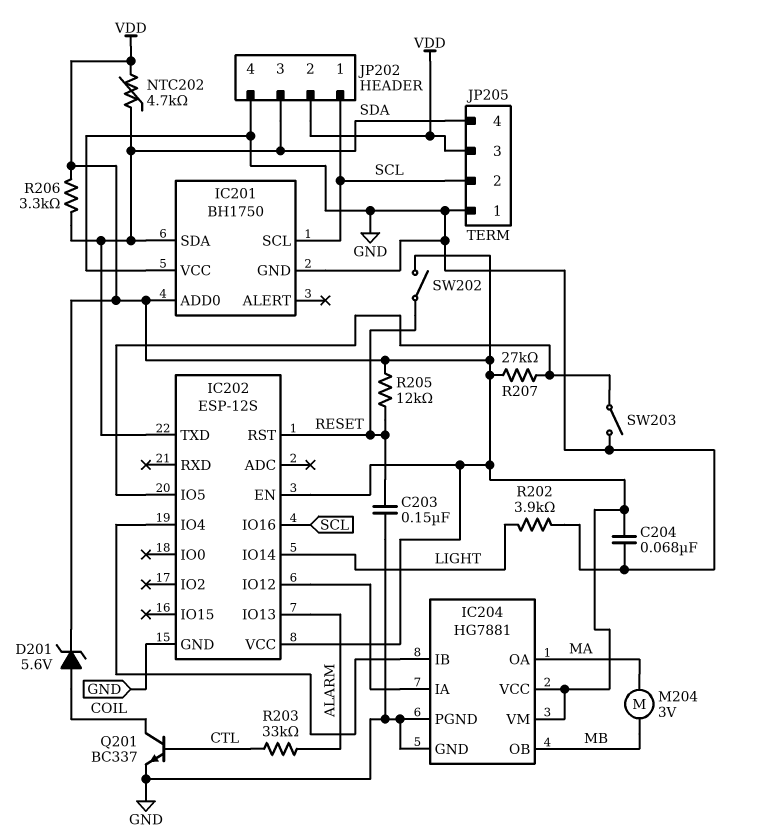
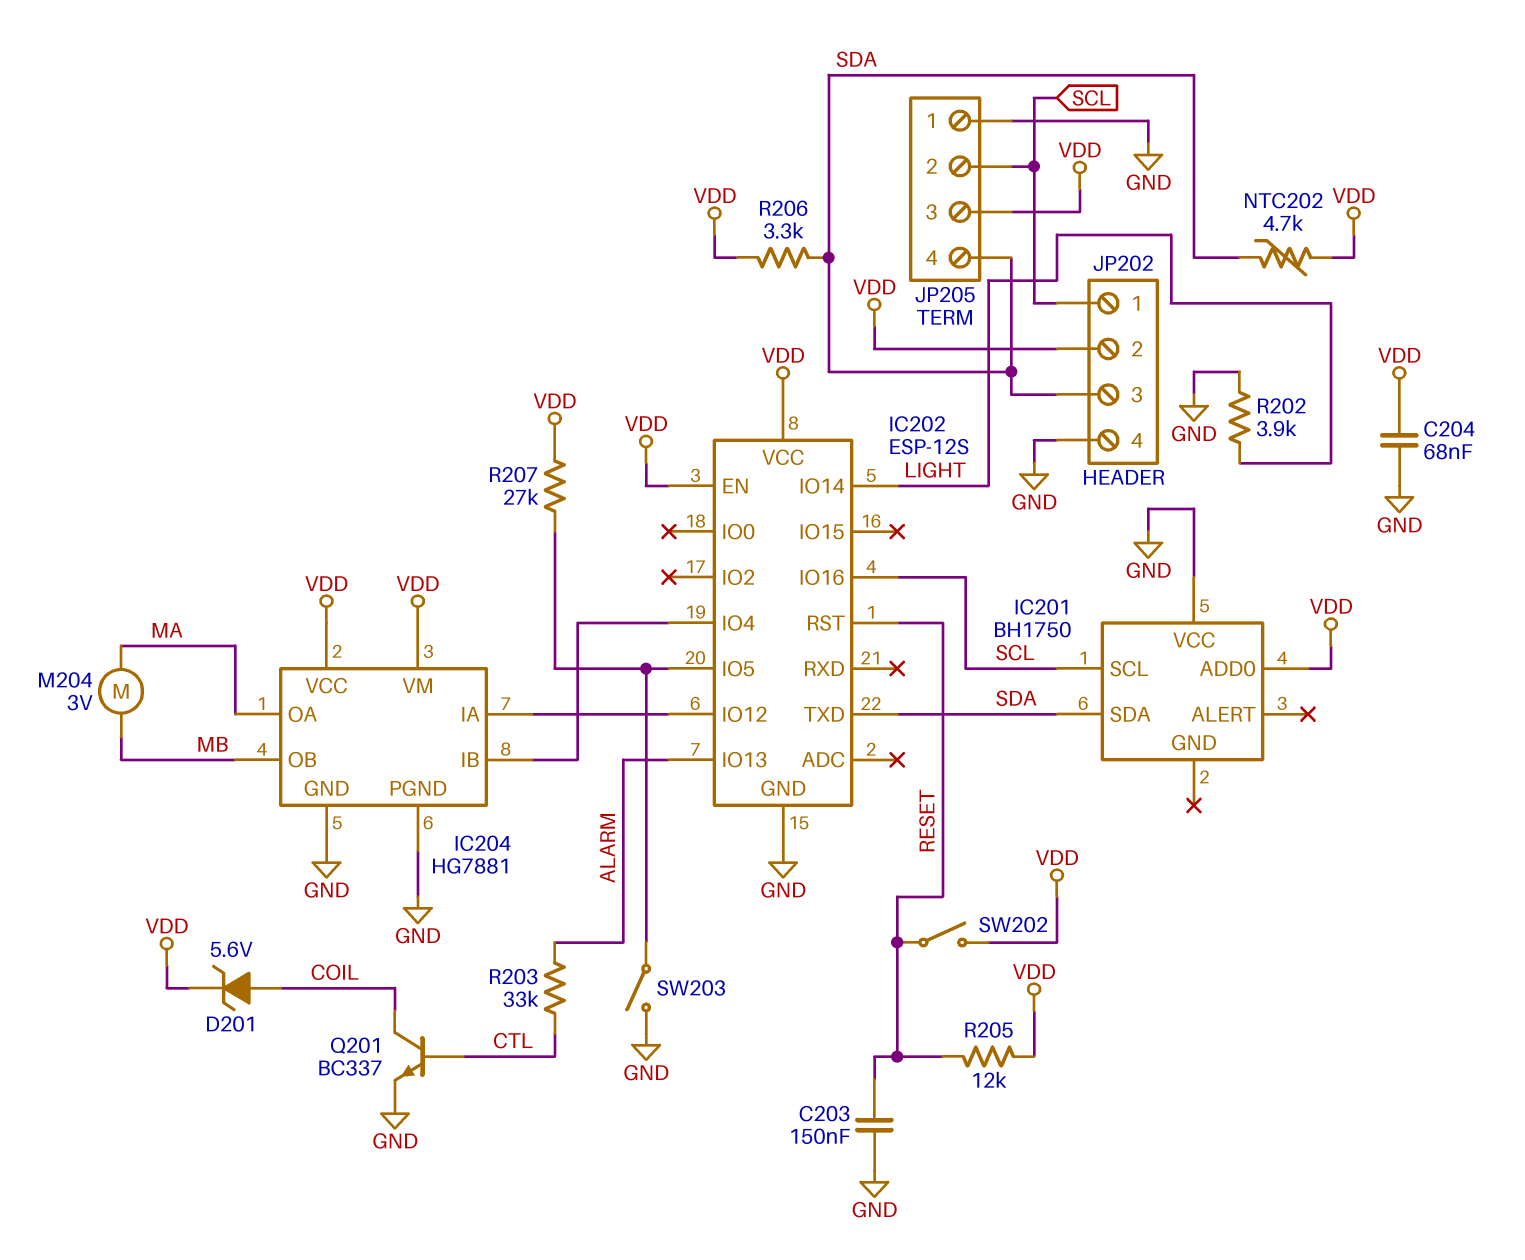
IC201 pin GND: GND -> none

